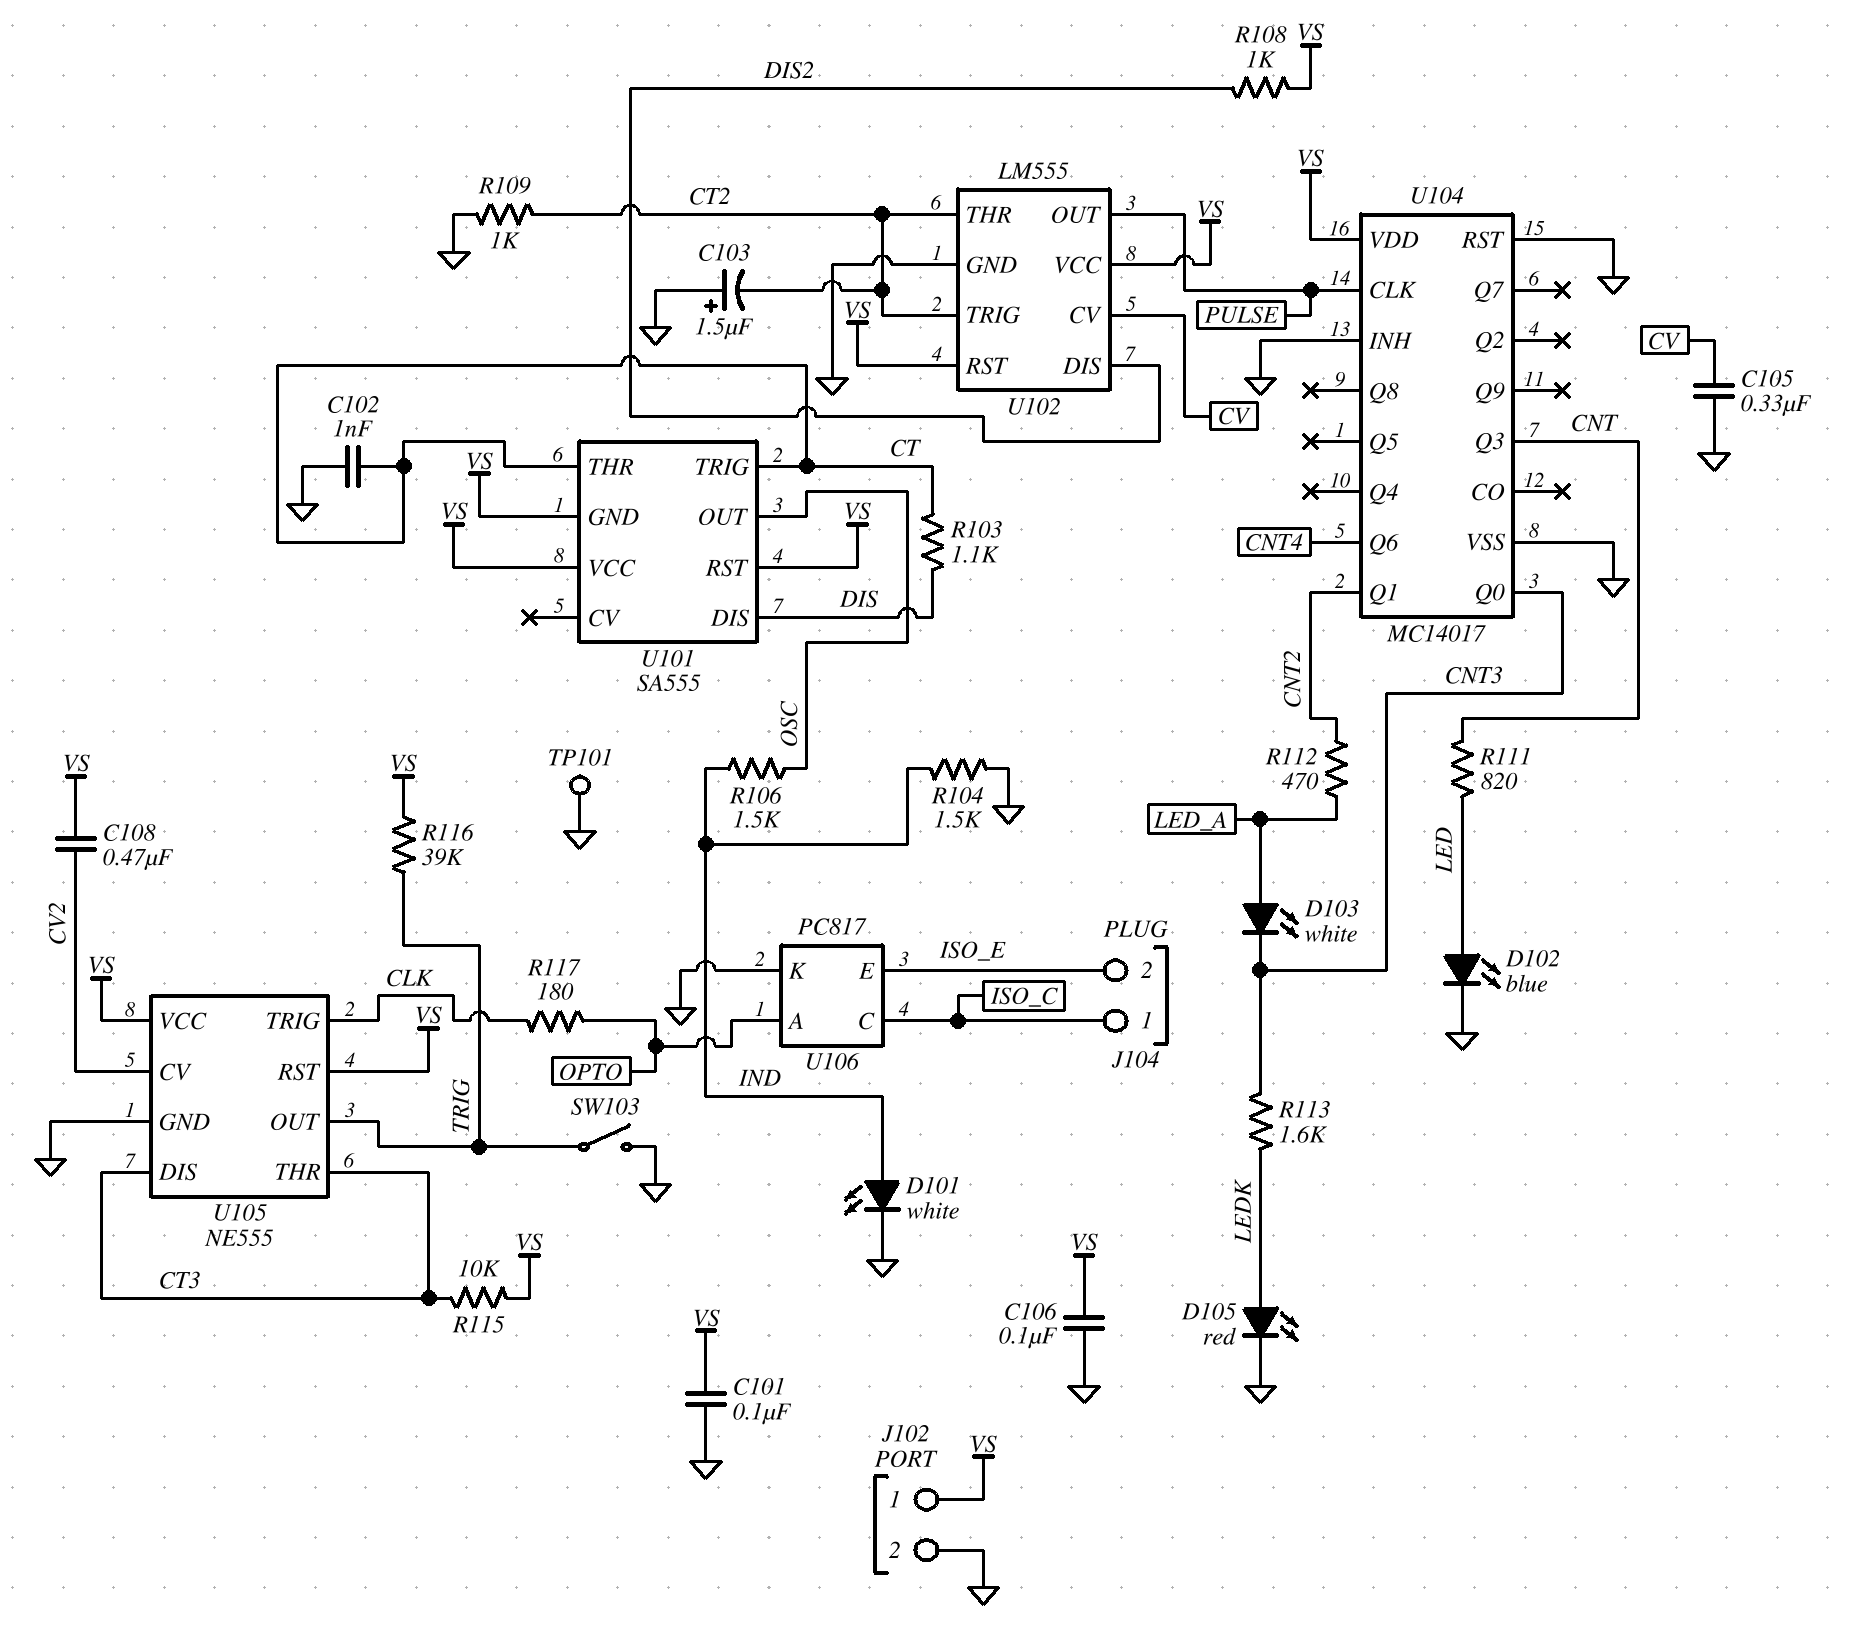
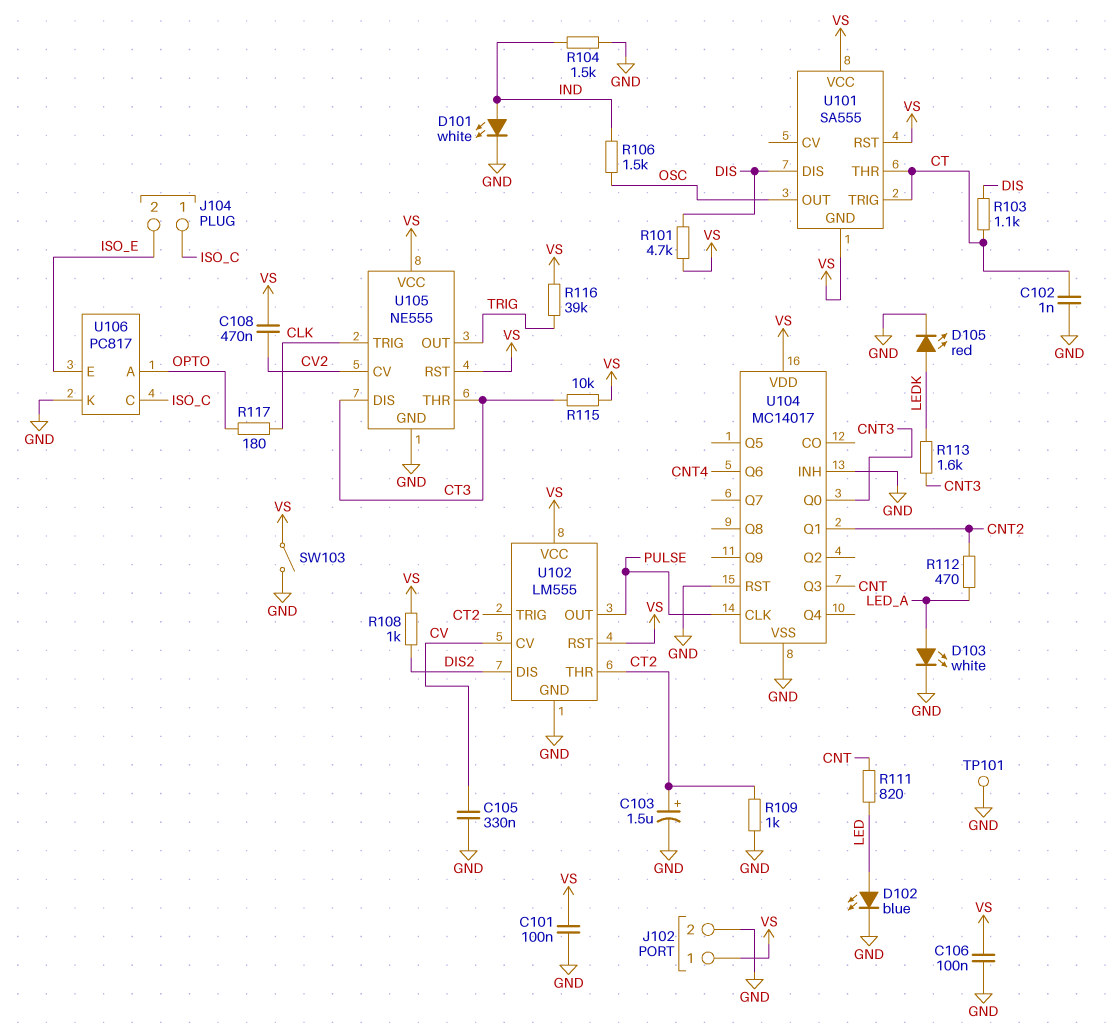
C103: 1.5uF (plus GND, minus CT2) -> 1.5uF (plus CT2, minus GND)
D103: LED white (A LED_A, K CNT3) -> LED white (A LED_A, K GND)
R101: none -> 4.7k (DIS, VS)
SW103: switch (GND, TRIG) -> switch (GND, VS)

